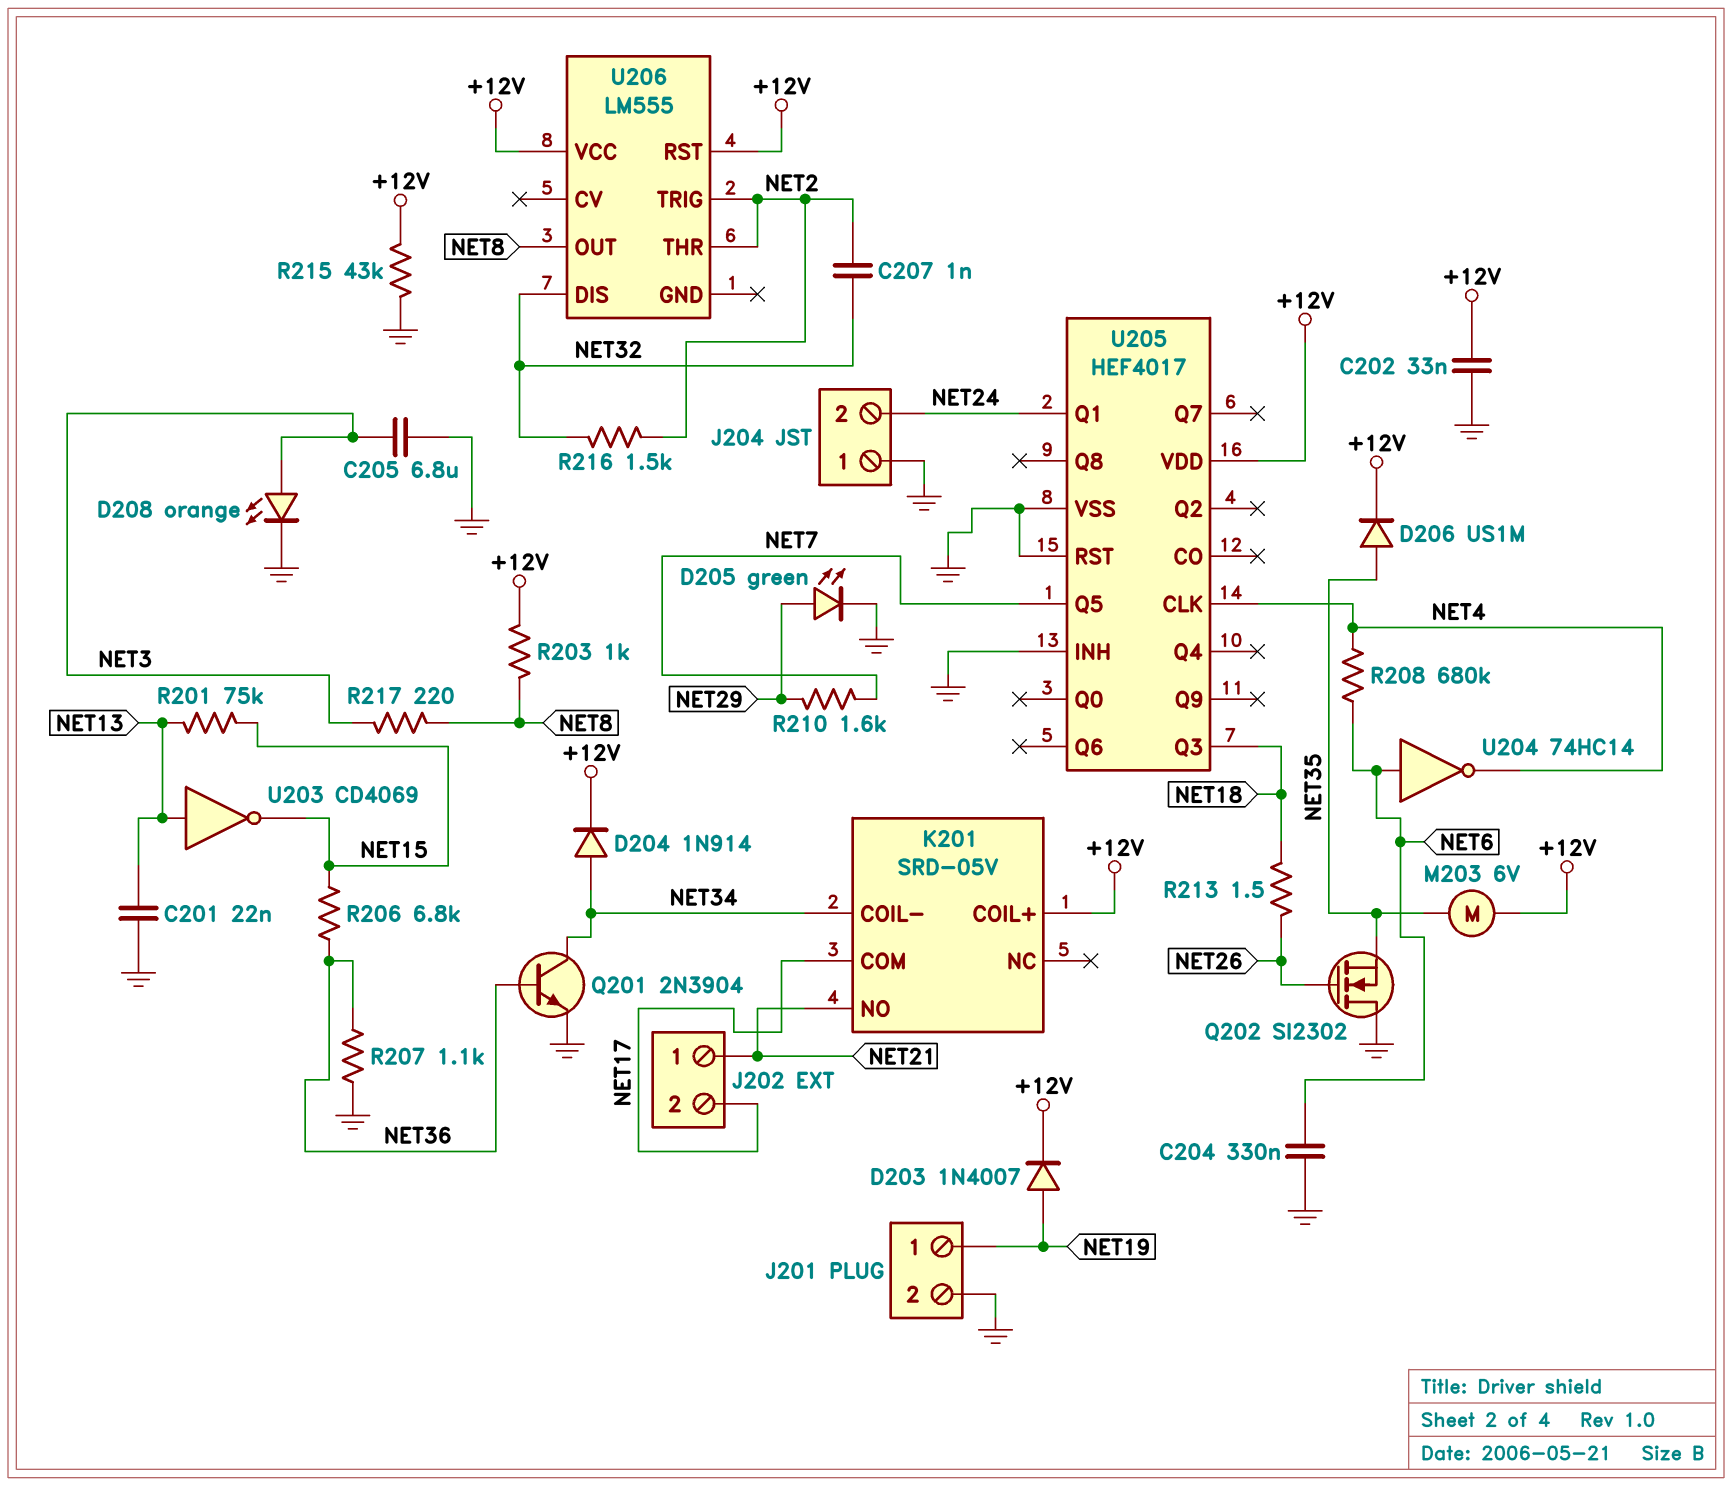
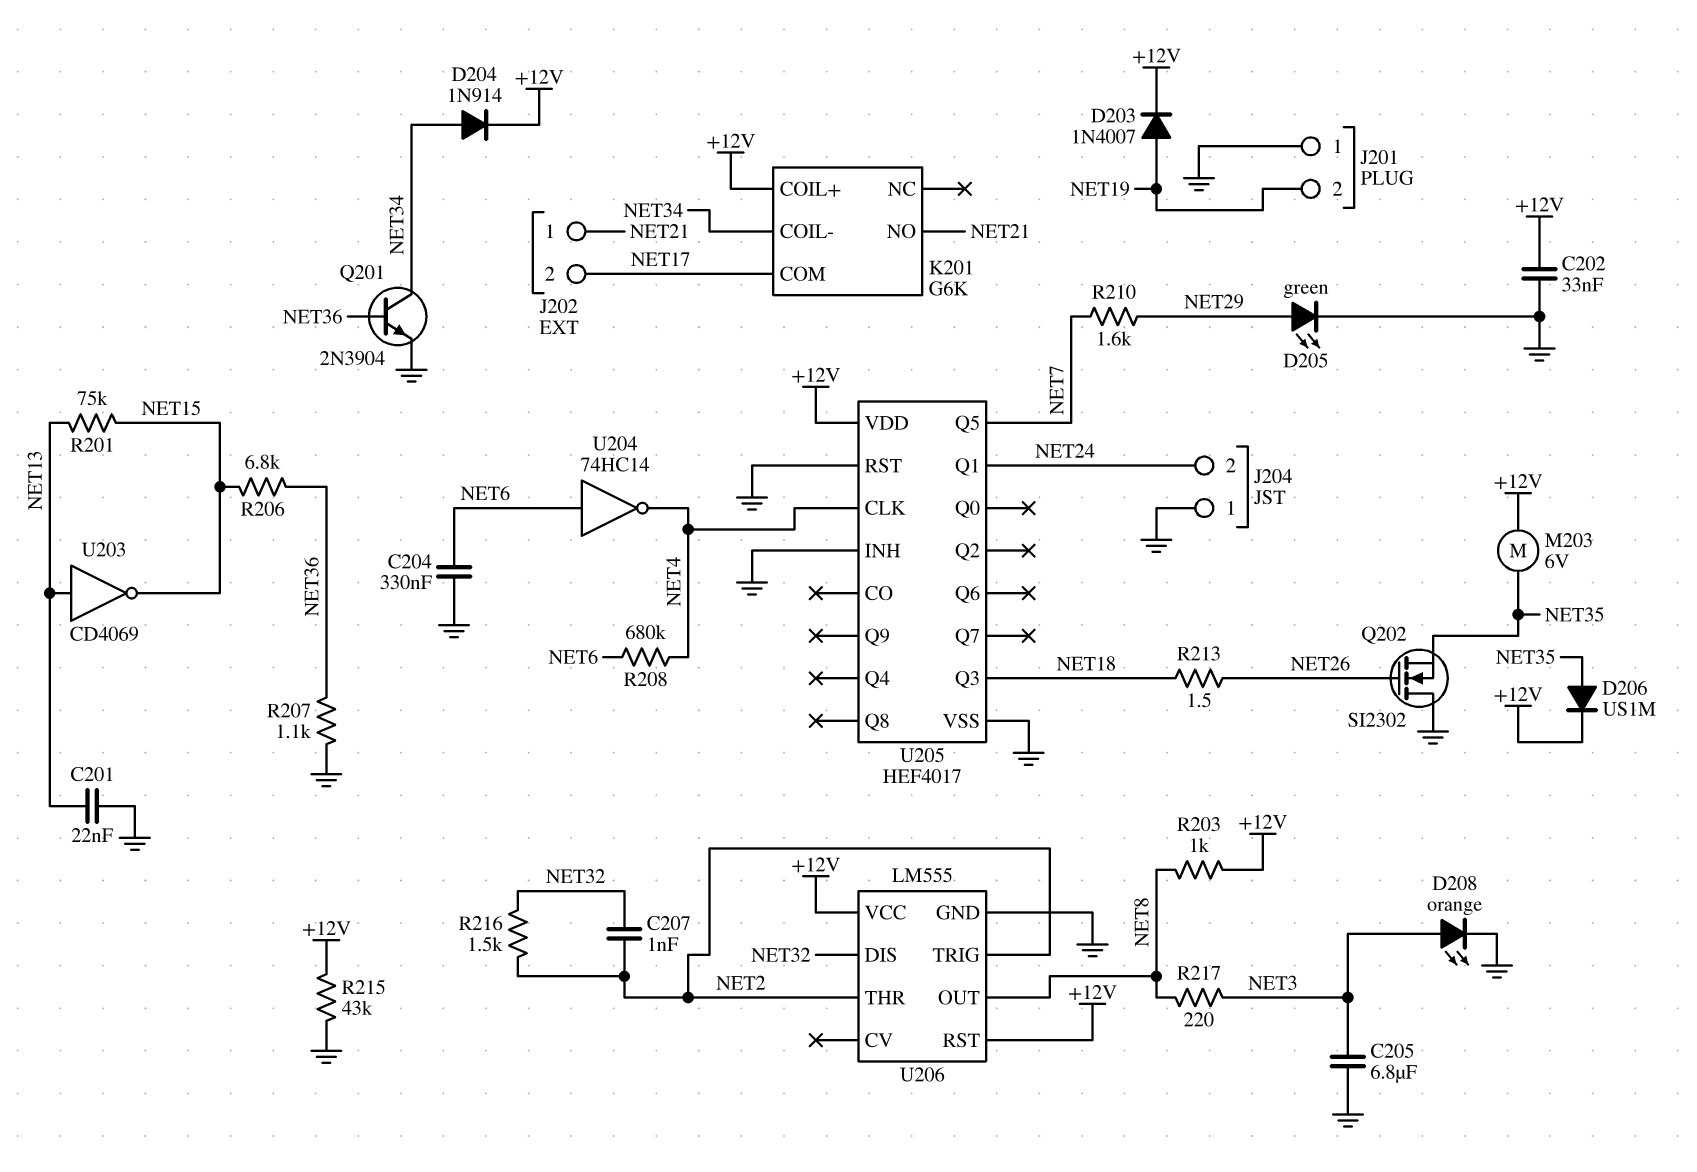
J201 pin 1: NET19 -> GND
J201 pin 2: GND -> NET19
K201: SRD-05V -> G6K
U206 pin GND: none -> GND

